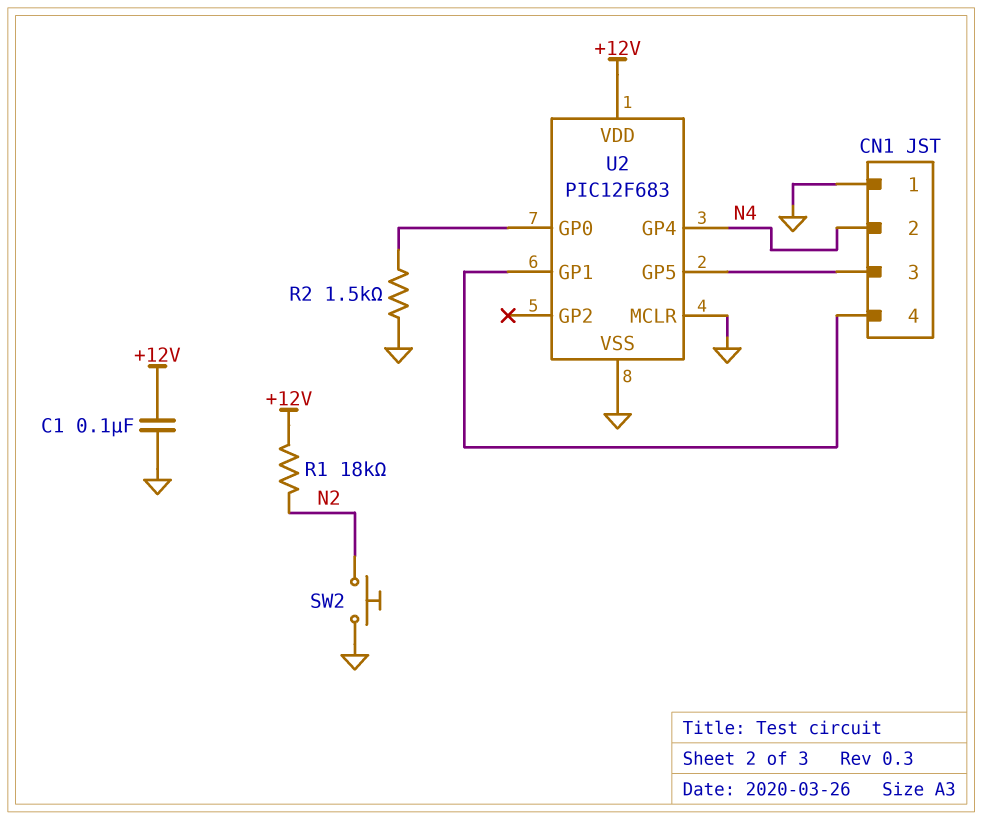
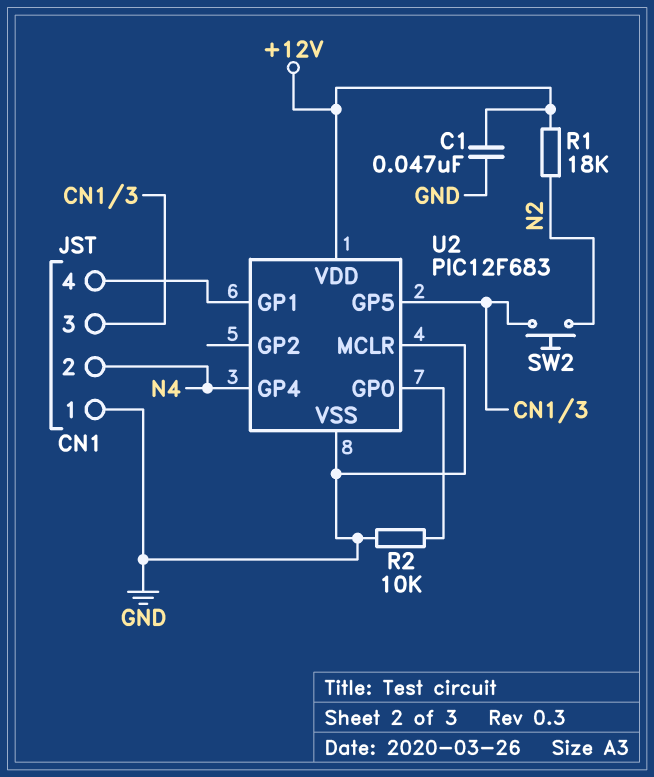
C1: 100nF (+12V, GND) -> 47nF (+12V, GND)
R2: 1.5k (GND, U2/GP0) -> 10k (GND, U2/GP0)
SW2: button (GND, N2) -> button (CN1/3, N2)

